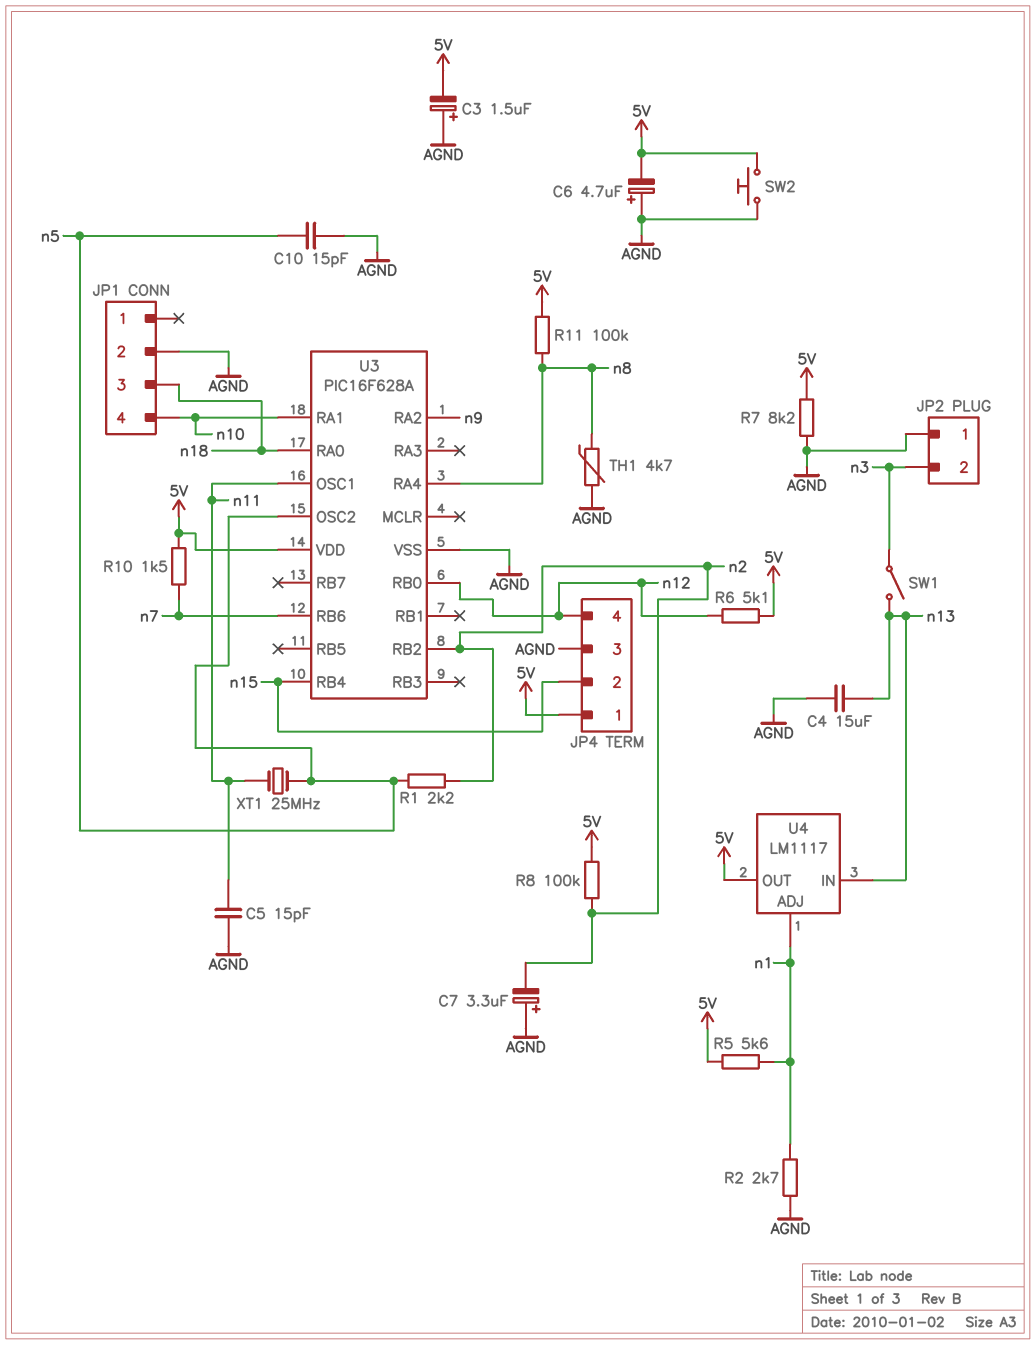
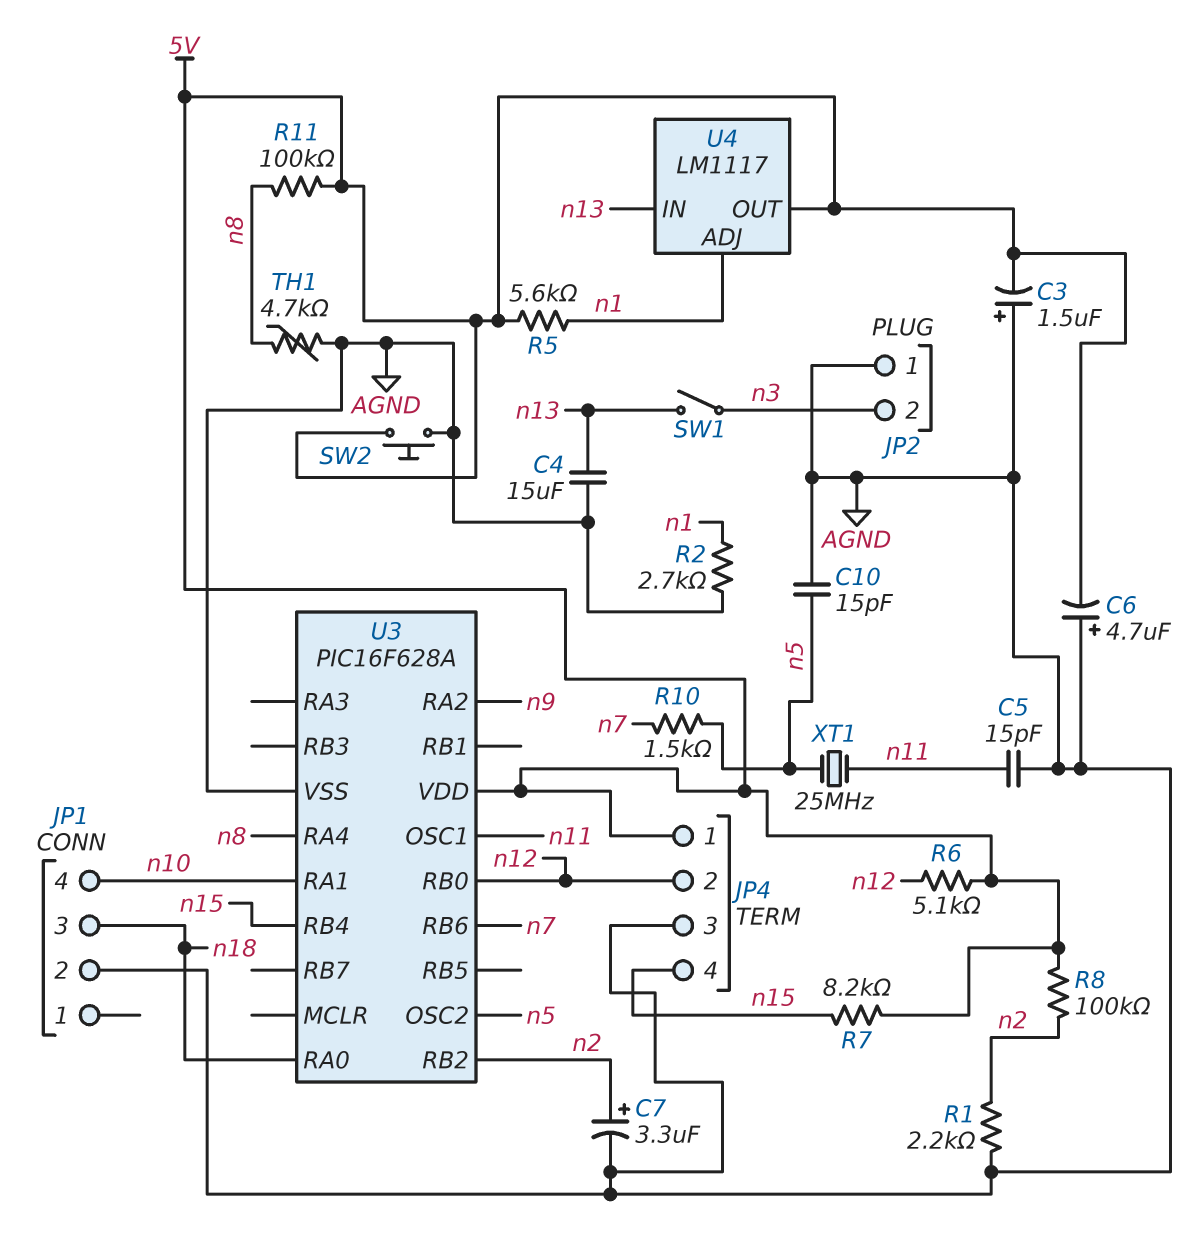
C7: 3.3uF (plus AGND, minus n2) -> 3.3uF (plus n2, minus AGND)
JP4 pin 2: n15 -> n12
JP4 pin 4: n12 -> n15
R1: 2.2k (n2, n5) -> 2.2k (AGND, n2)
R7: 8.2k (5V, AGND) -> 8.2k (5V, n15)
R10: 1.5k (5V, n7) -> 1.5k (n5, n7)

